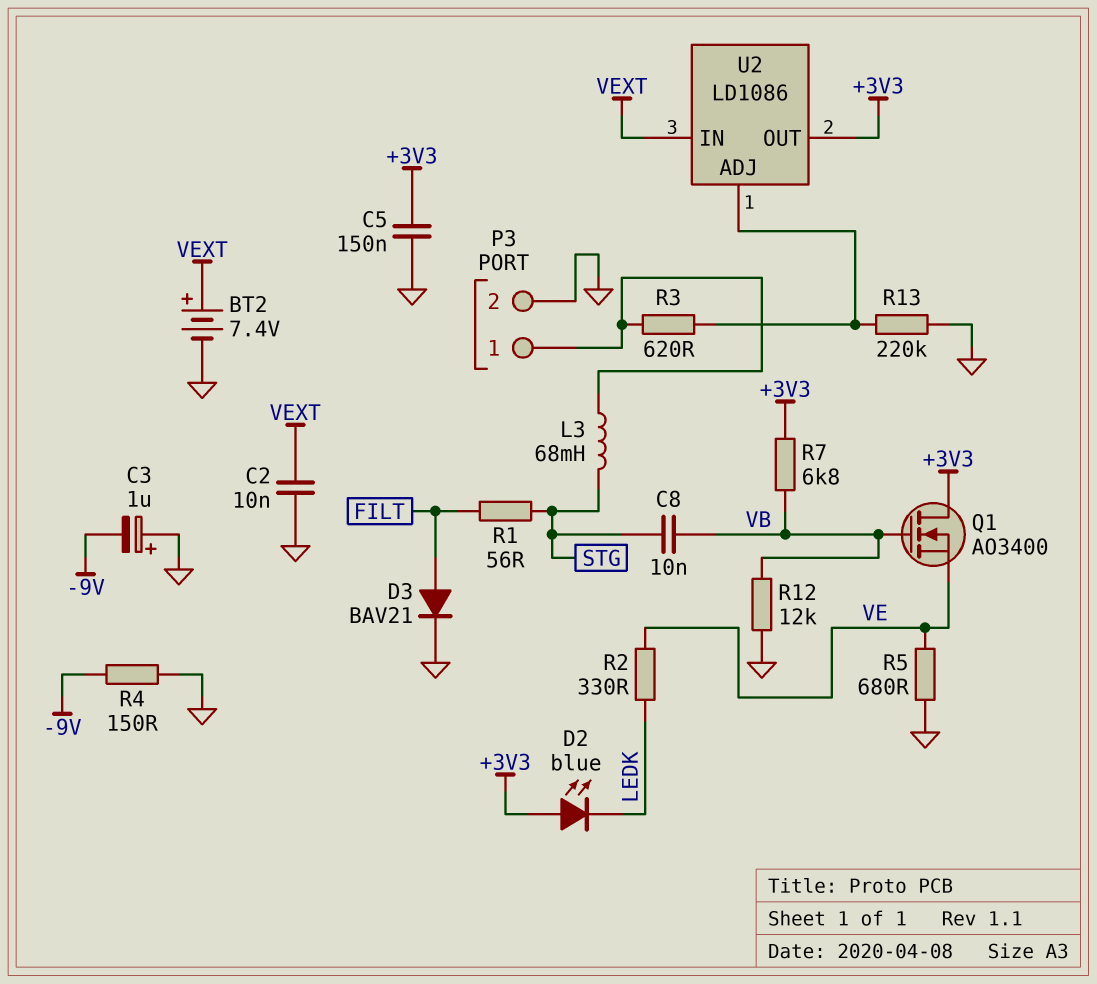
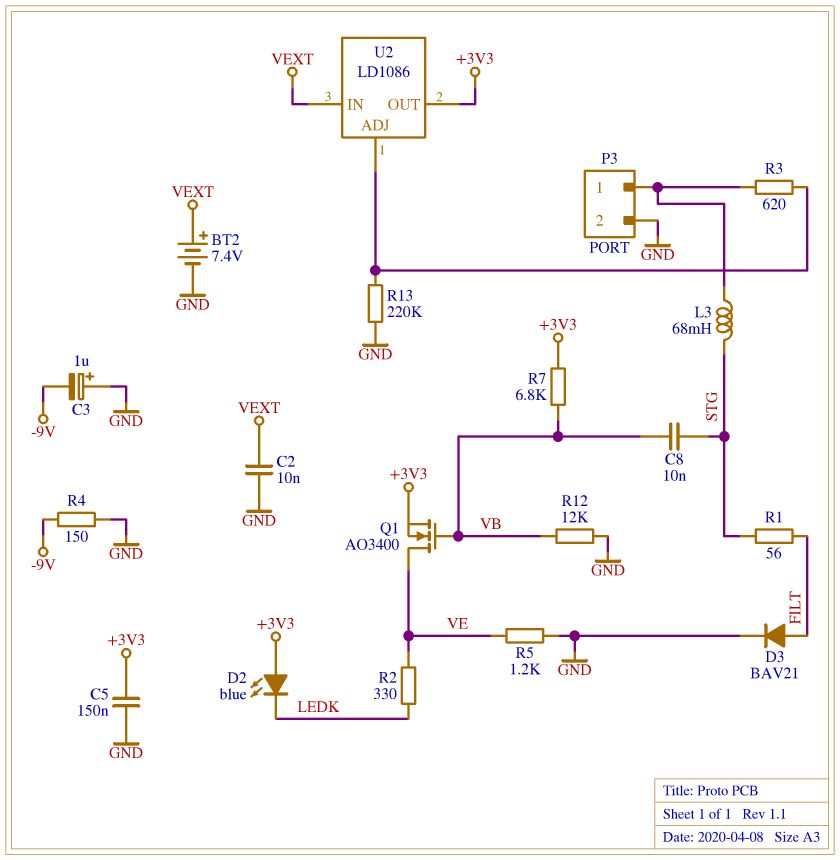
Q1: NMOS AO3400 (G VB, D +3V3, S VE) -> NMOS AO3400 (G VB, D VE, S +3V3)
R5: 680 (GND, VE) -> 1.2k (GND, VE)

